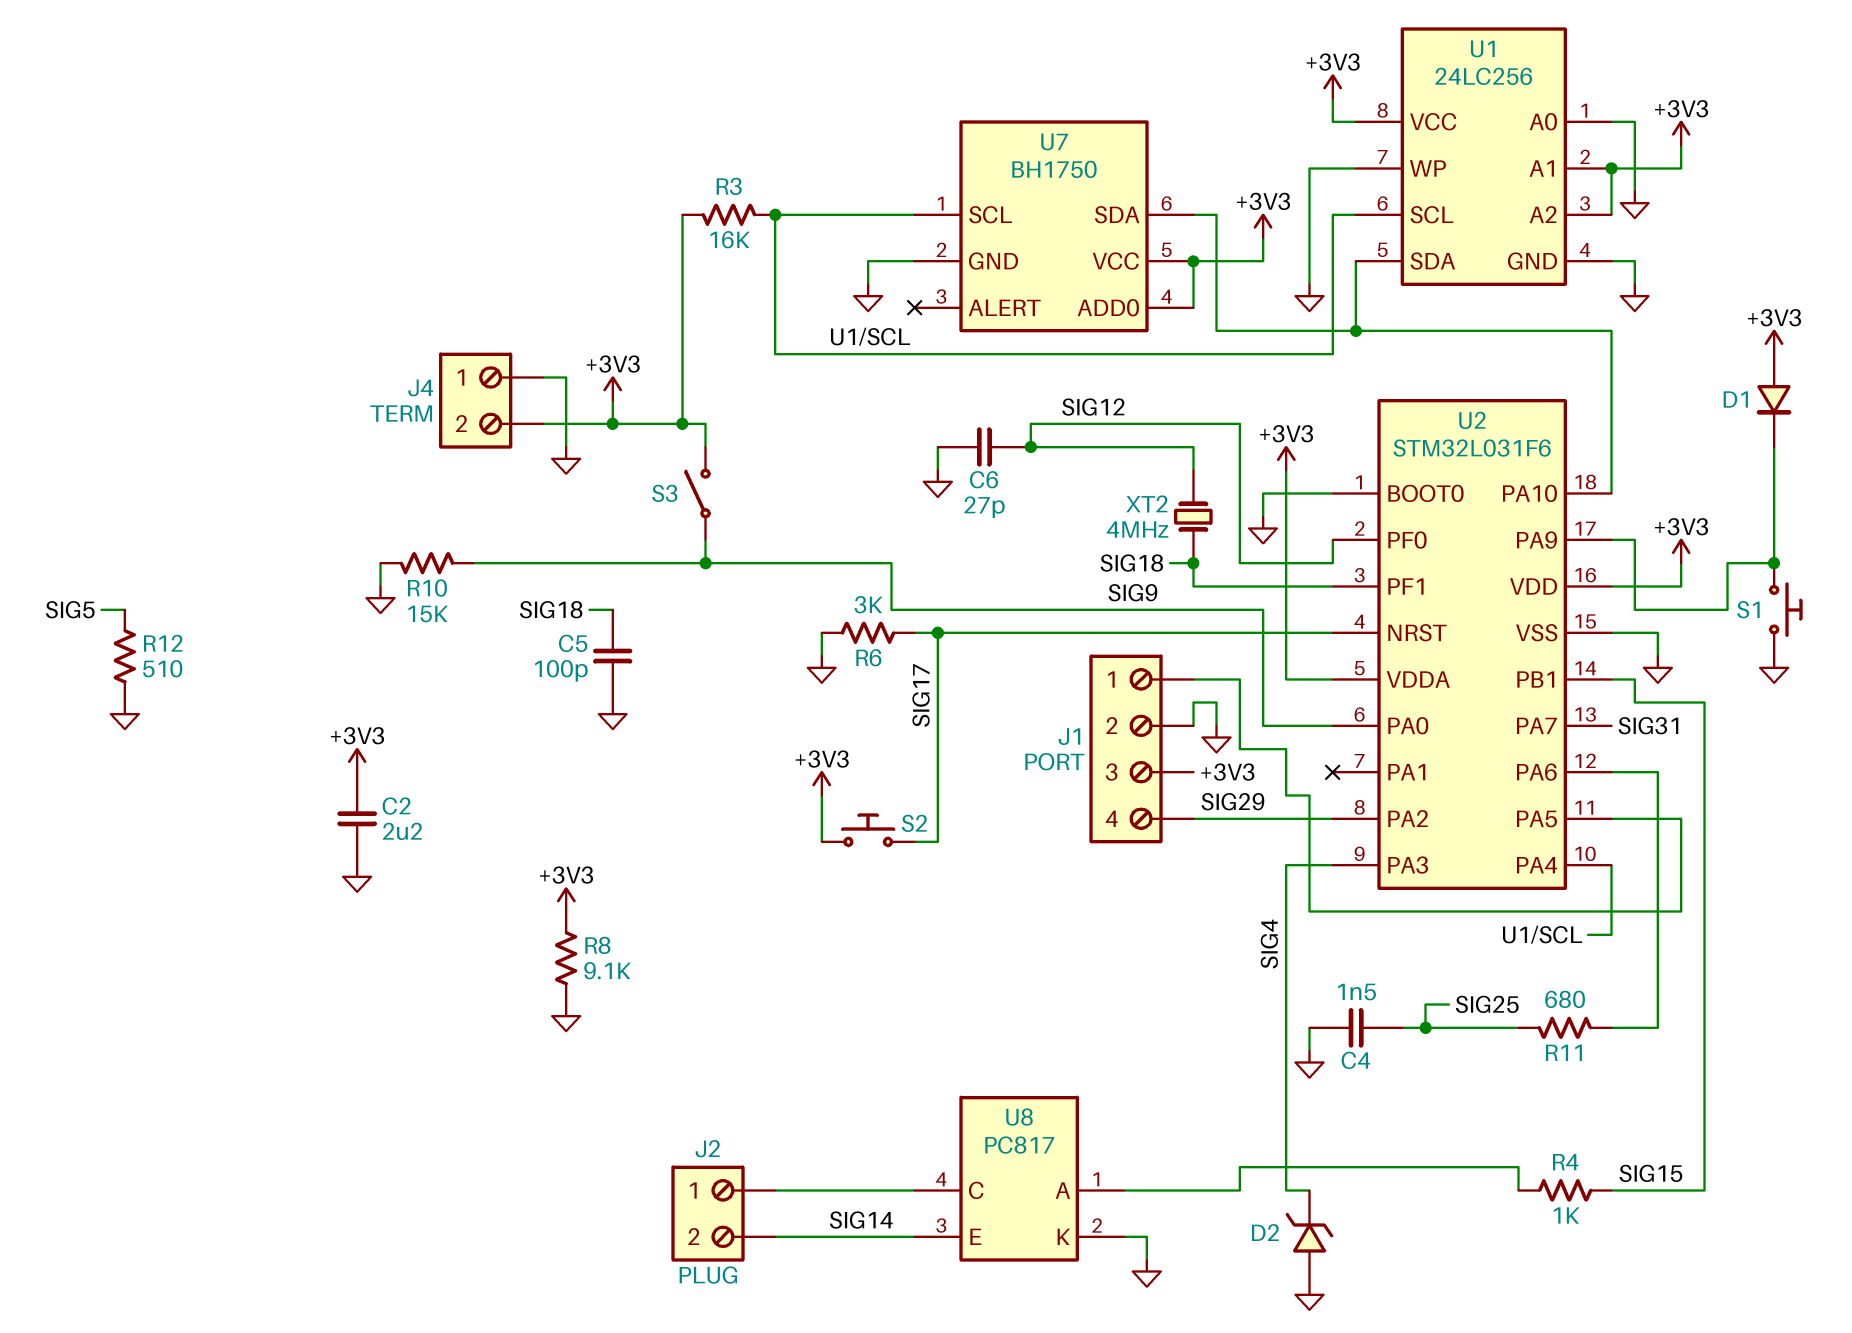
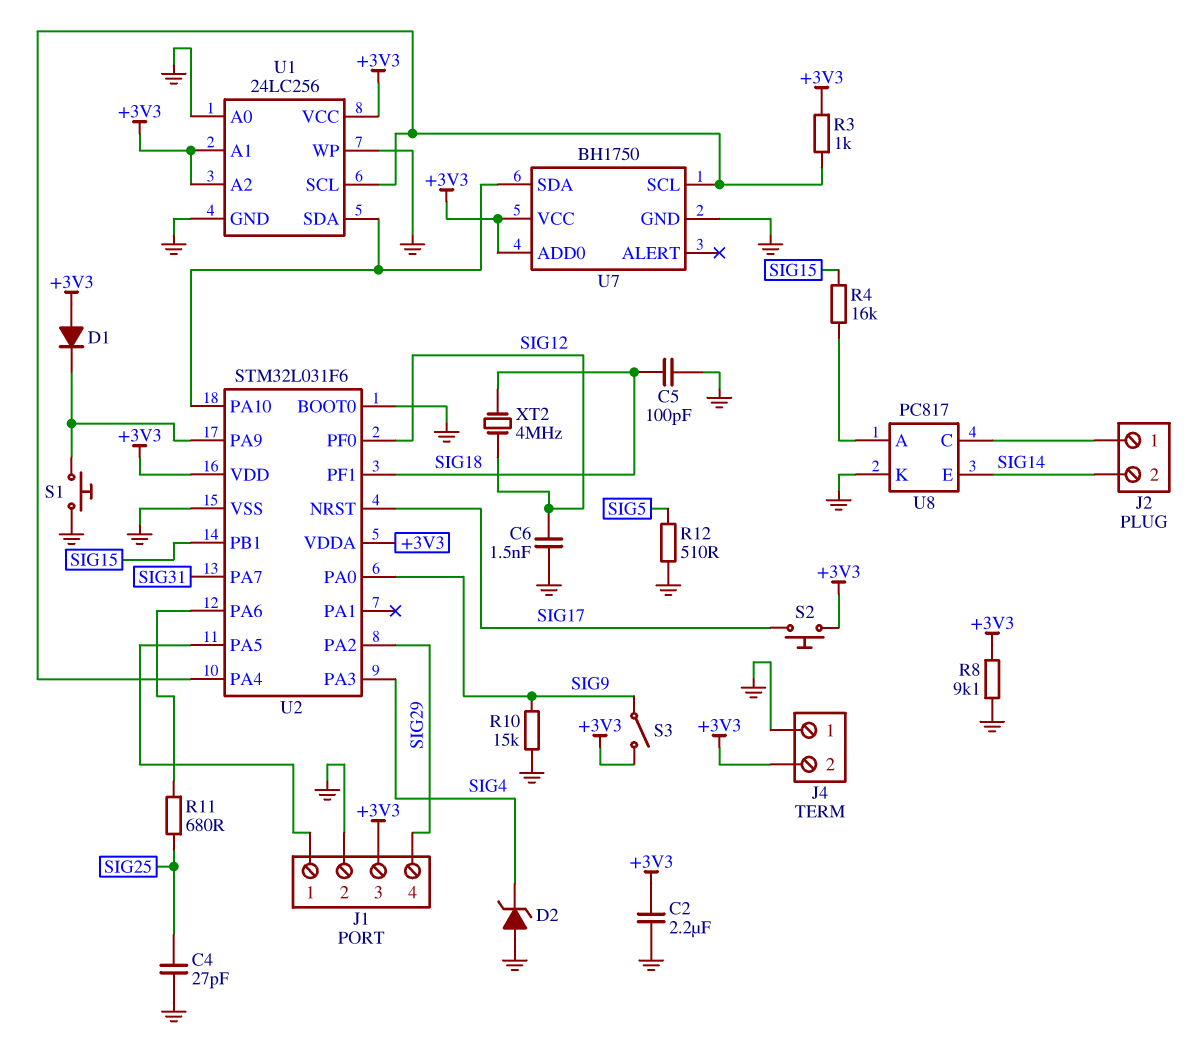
C4: 1.5nF (GND, SIG25) -> 27pF (GND, SIG25)
C6: 27pF (GND, SIG12) -> 1.5nF (GND, SIG12)
R3: 16k (+3V3, U1/SCL) -> 1k (+3V3, U1/SCL)
R4: 1k (SIG15, U8/A) -> 16k (SIG15, U8/A)
R6: 3k (GND, SIG17) -> none

